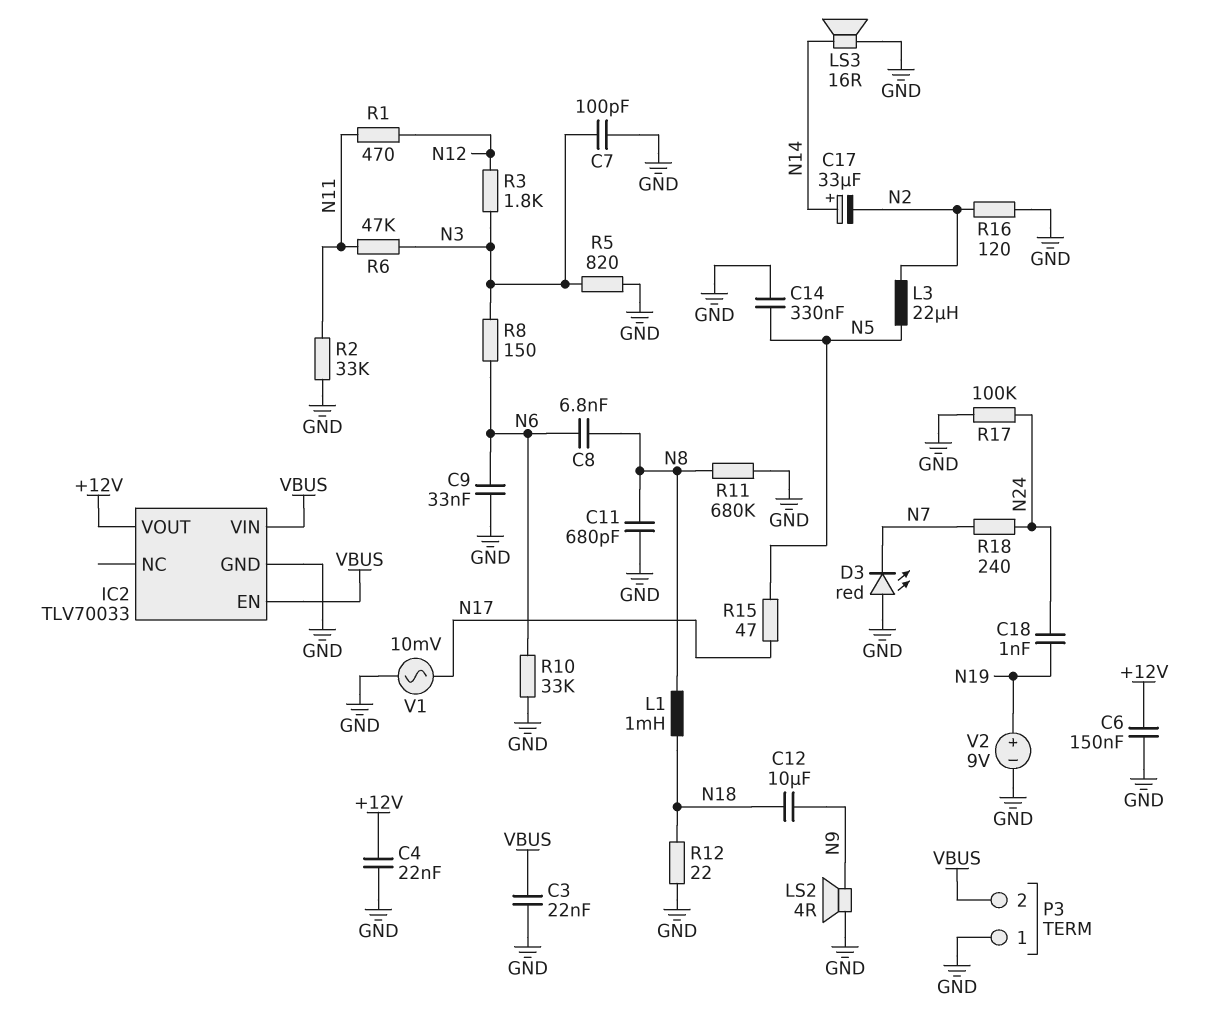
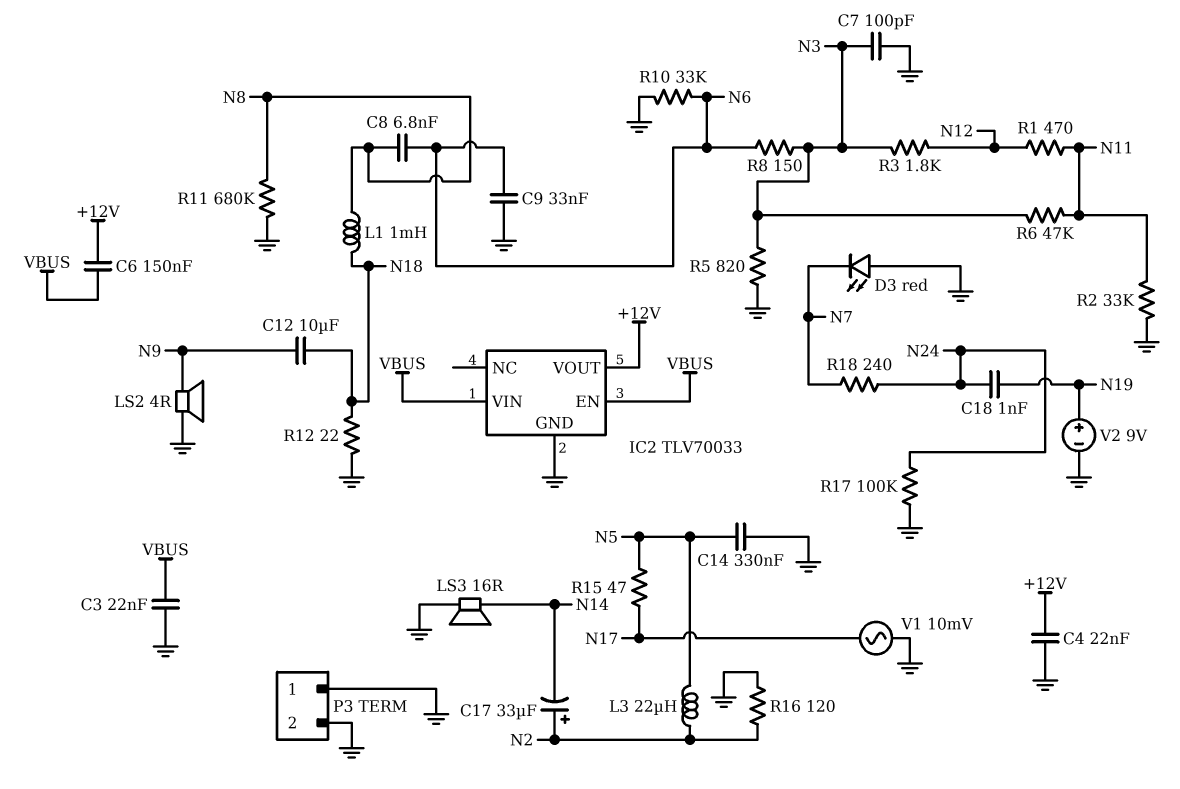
C6: 150nF (+12V, GND) -> 150nF (+12V, VBUS)
C11: 680pF (GND, N8) -> none
C17: 33uF (plus N14, minus N2) -> 33uF (plus N2, minus N14)
P3 pin 2: VBUS -> GND

